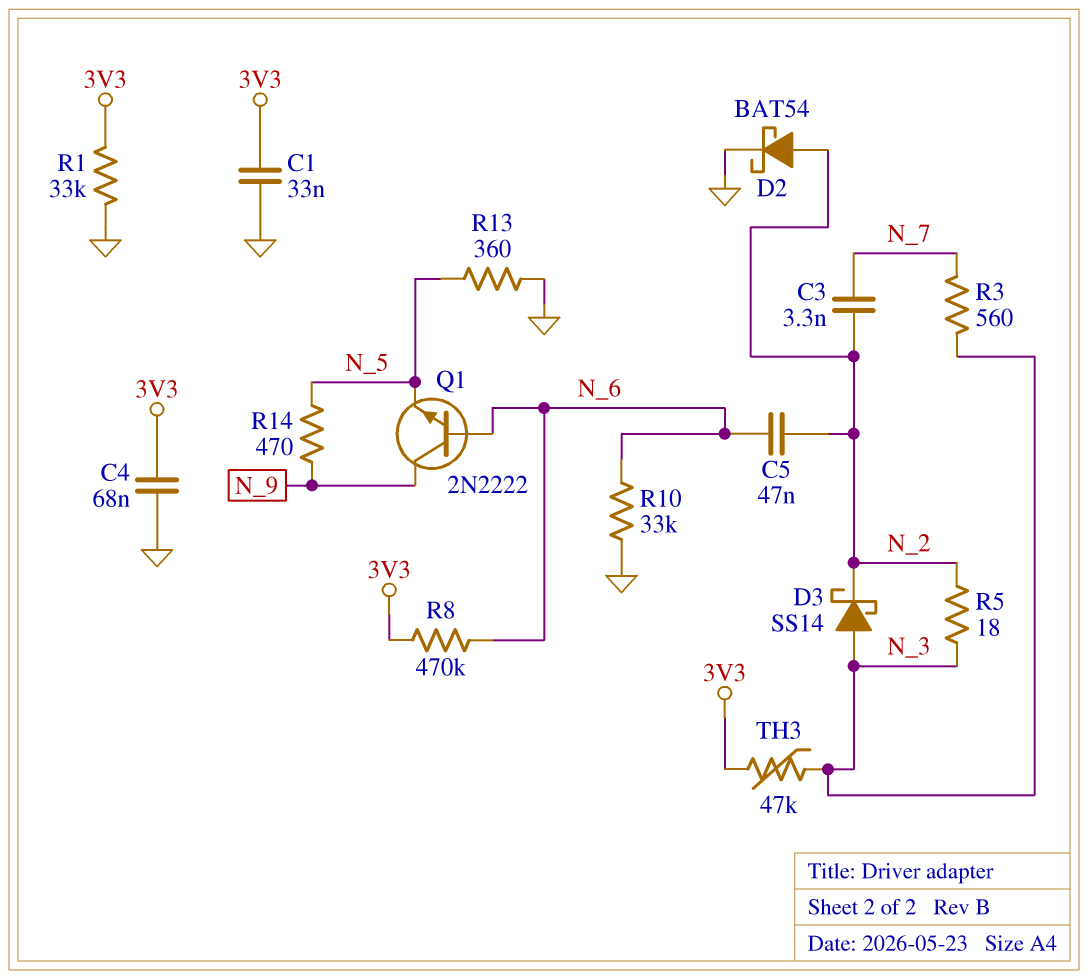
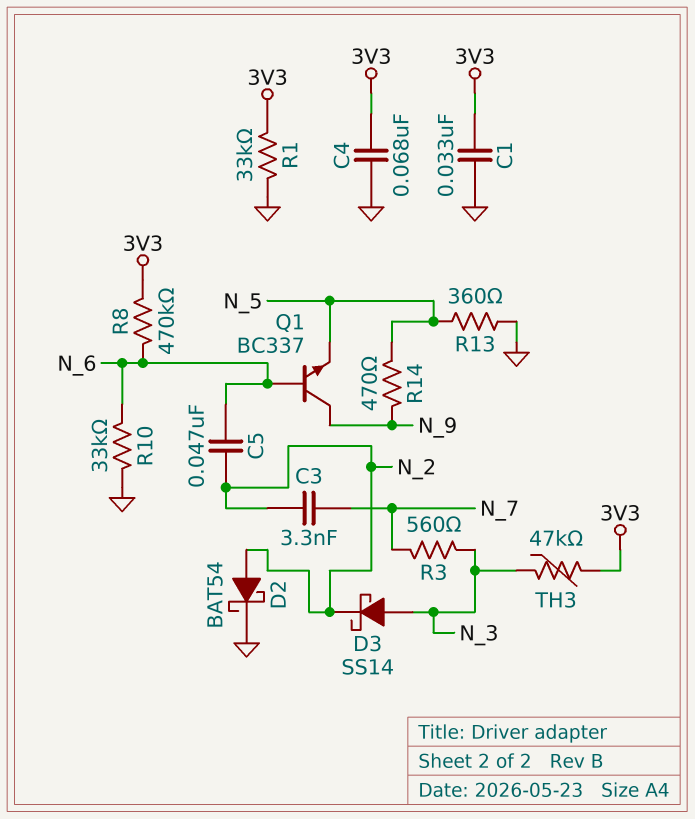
Q1: NPN 2N2222 (B N_6, C N_9, E N_5) -> NPN BC337 (B N_6, C N_9, E N_5)
R5: 18 (N_2, N_3) -> none

